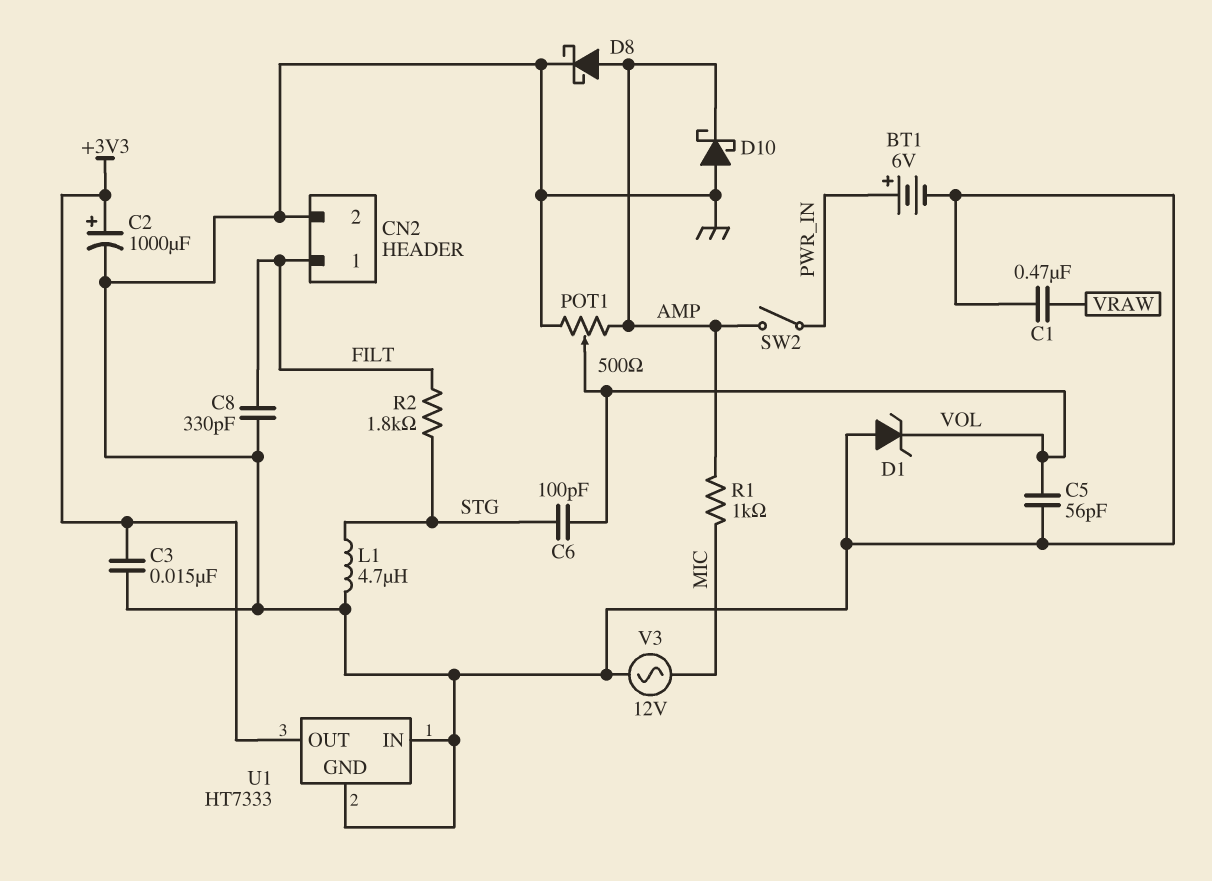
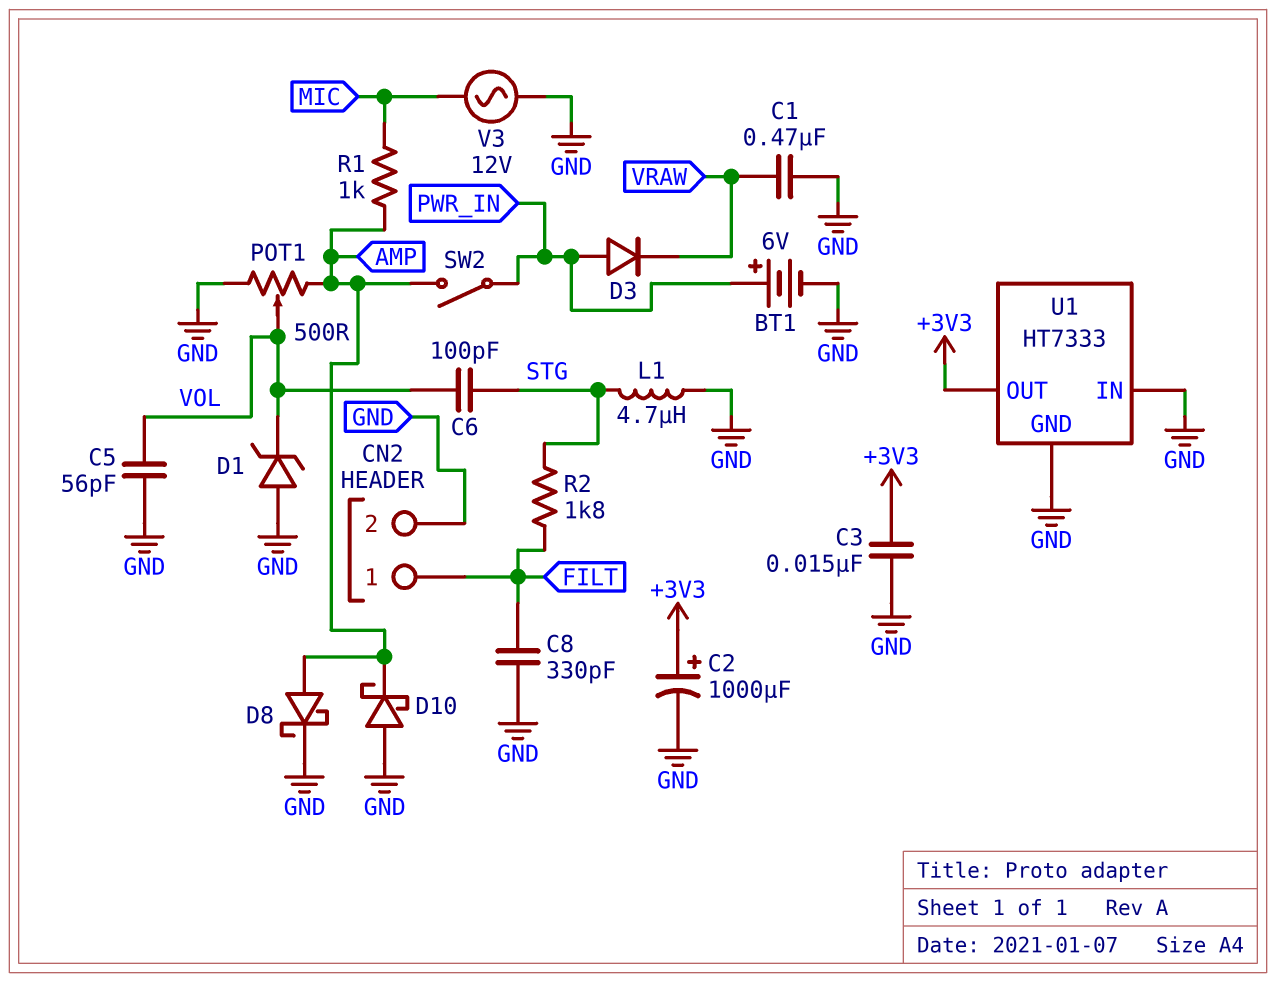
D3: none -> diode (A PWR_IN, K VRAW)

